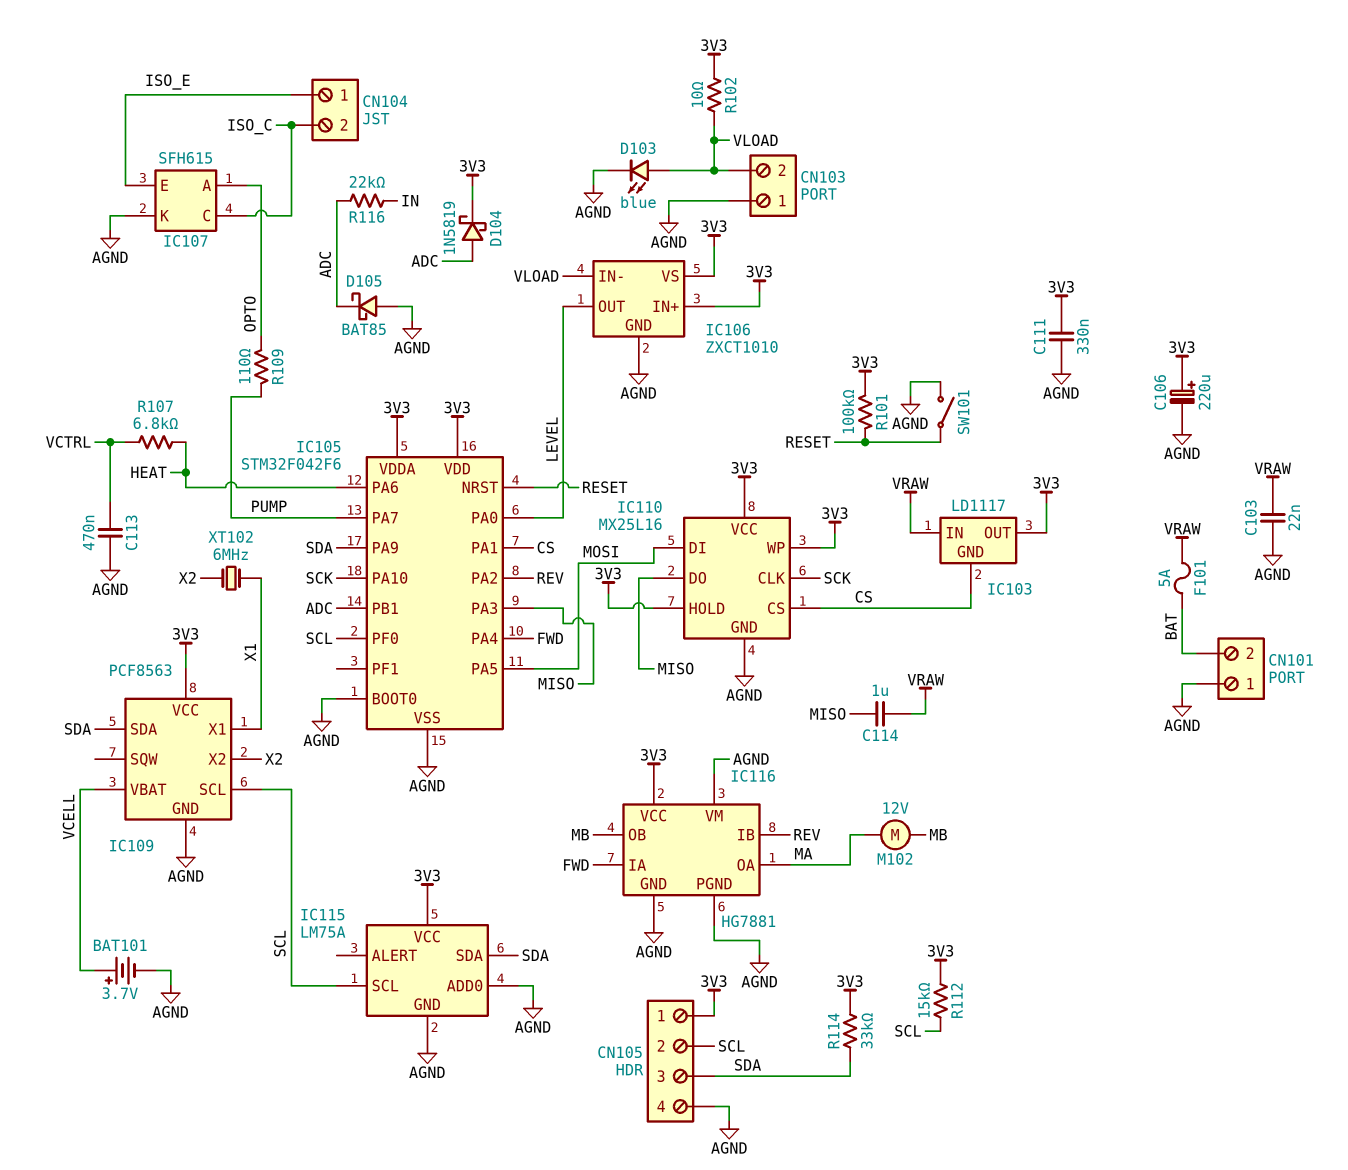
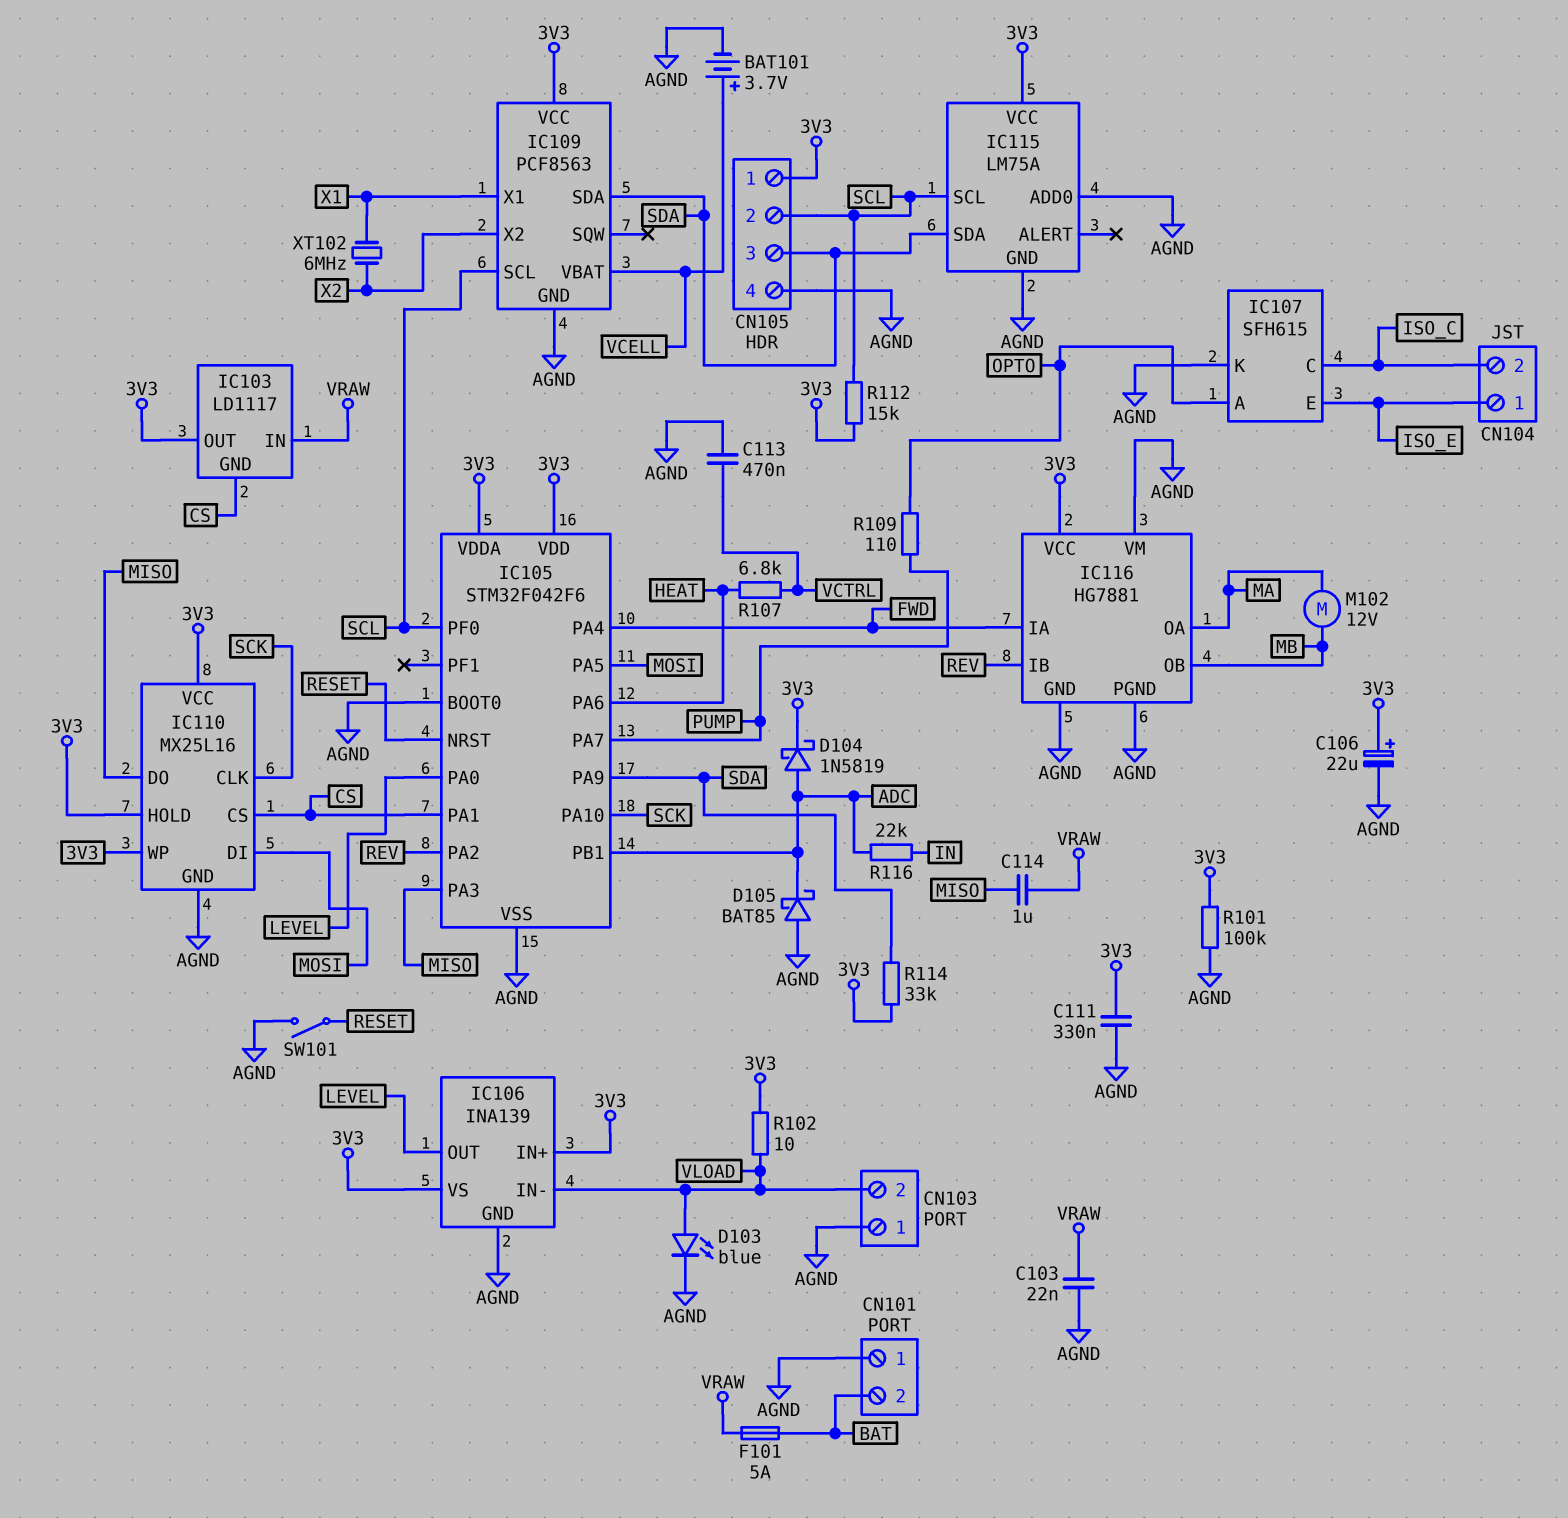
C106: 220uF (plus 3V3, minus AGND) -> 22uF (plus 3V3, minus AGND)
IC106: ZXCT1010 -> INA139
R101: 100k (3V3, RESET) -> 100k (3V3, AGND)

